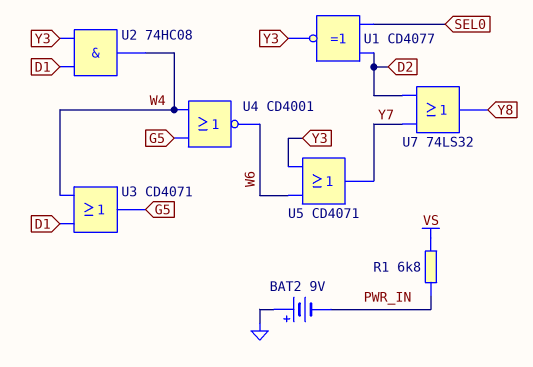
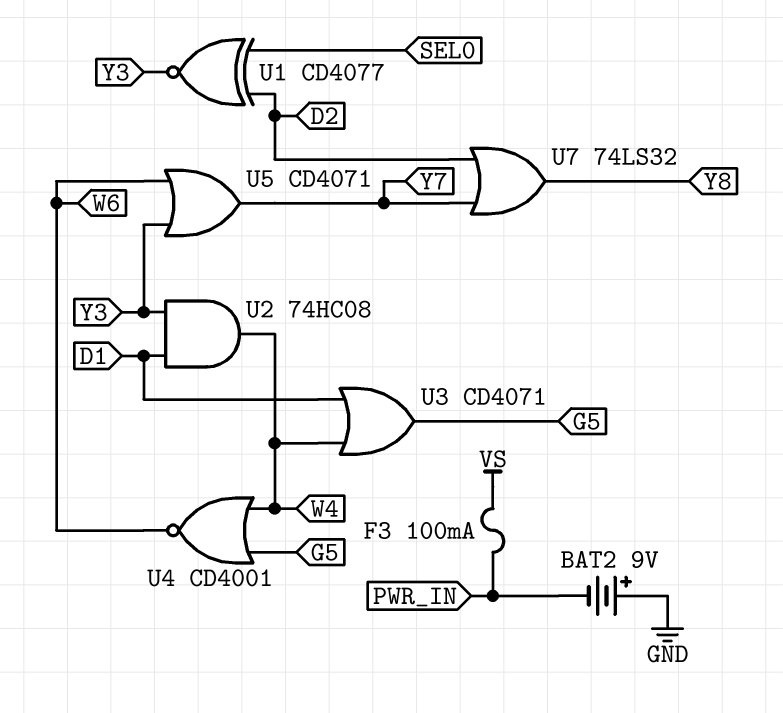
F3: none -> 100mA (PWR_IN, VS)
R1: 6.8k (PWR_IN, VS) -> none

